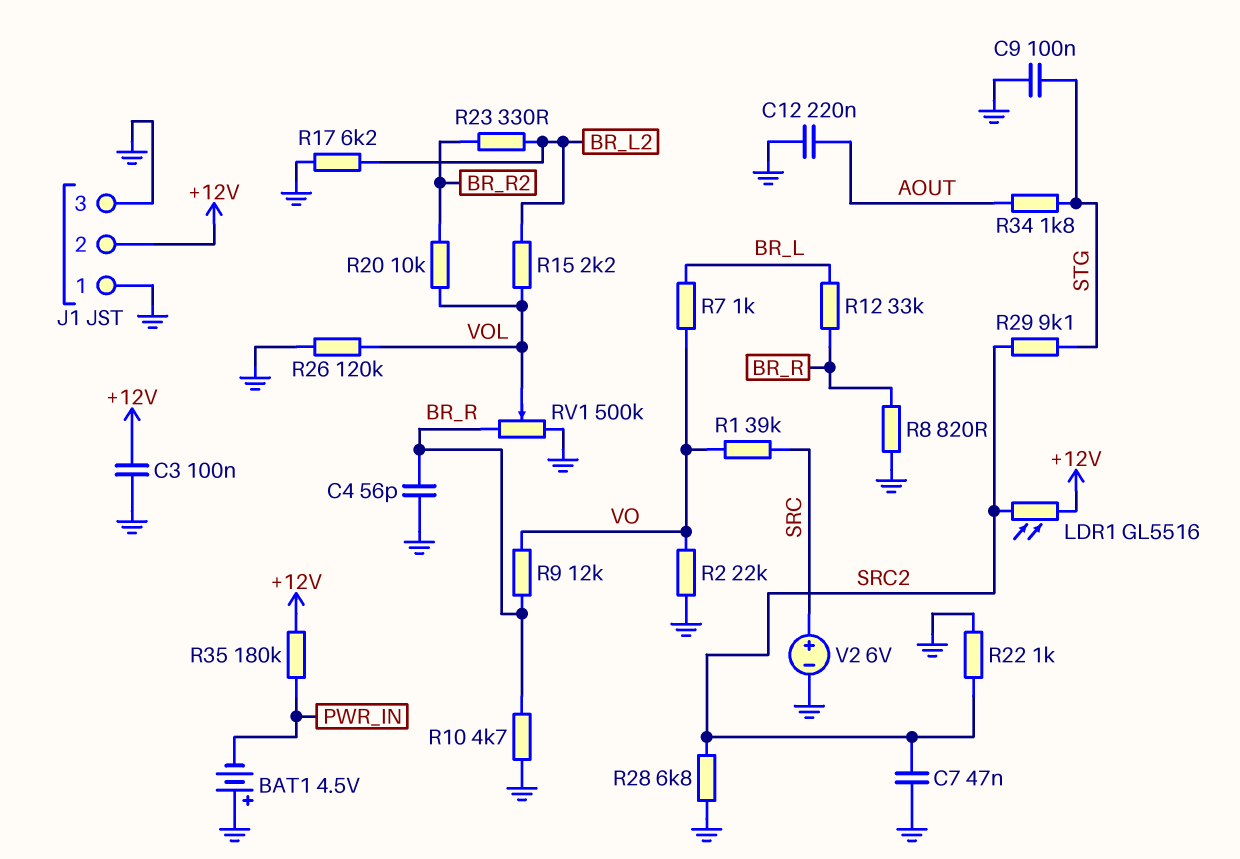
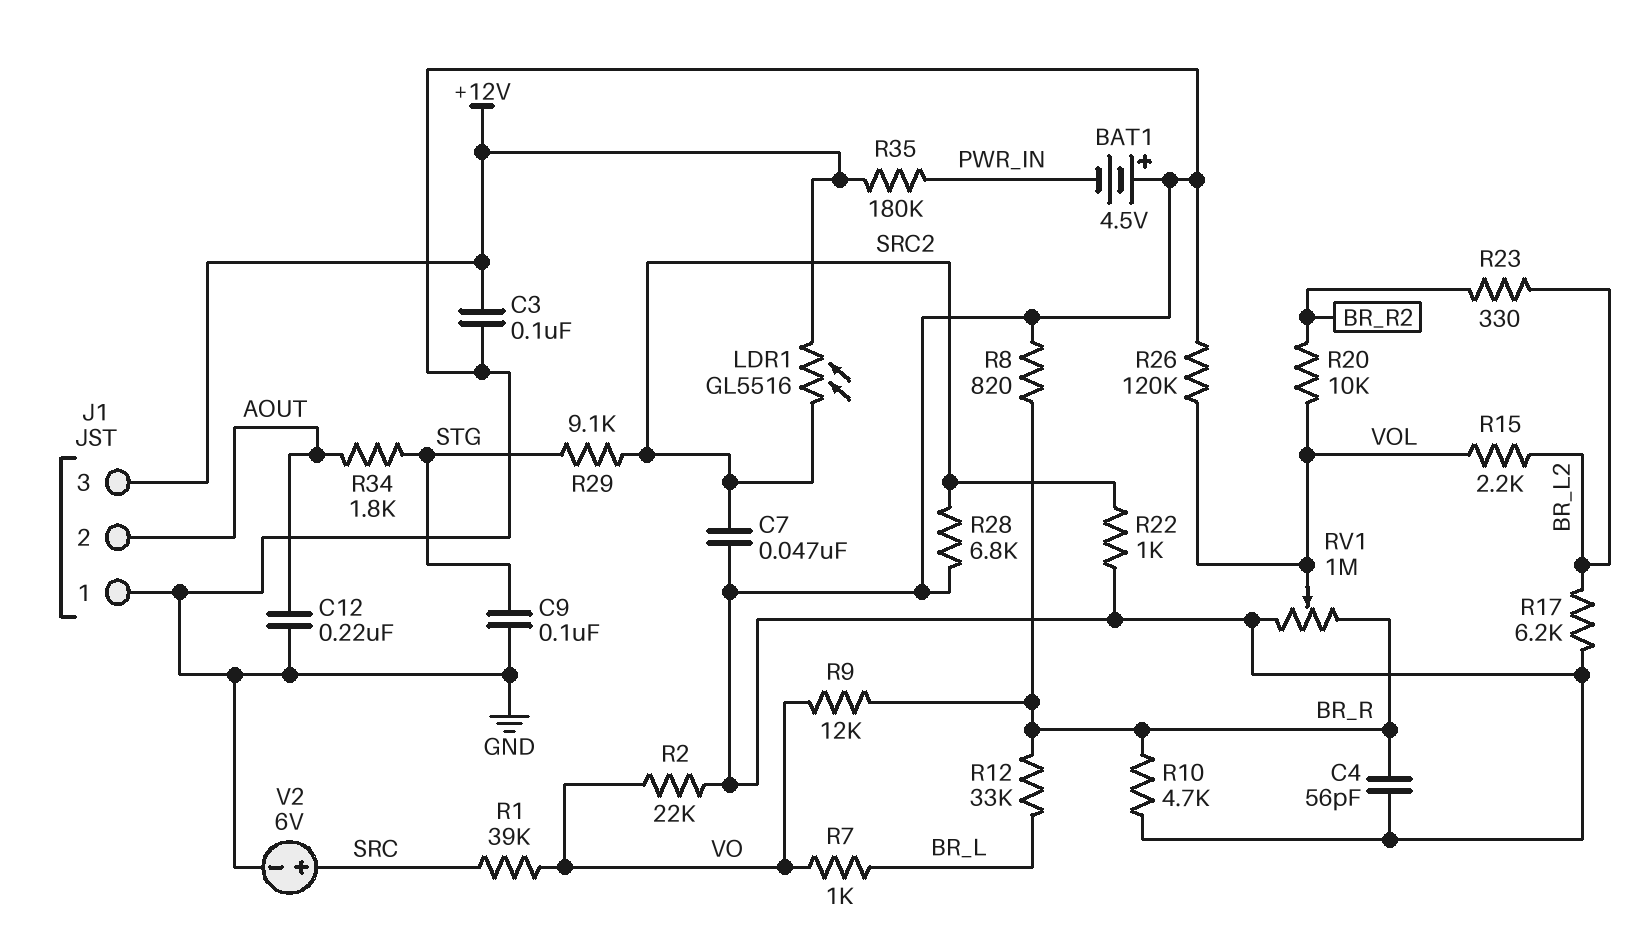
J1 pin 2: +12V -> AOUT
J1 pin 3: GND -> +12V
RV1: 500k (BR_R, GND, wiper VOL) -> 1M (BR_R, GND, wiper VOL)

